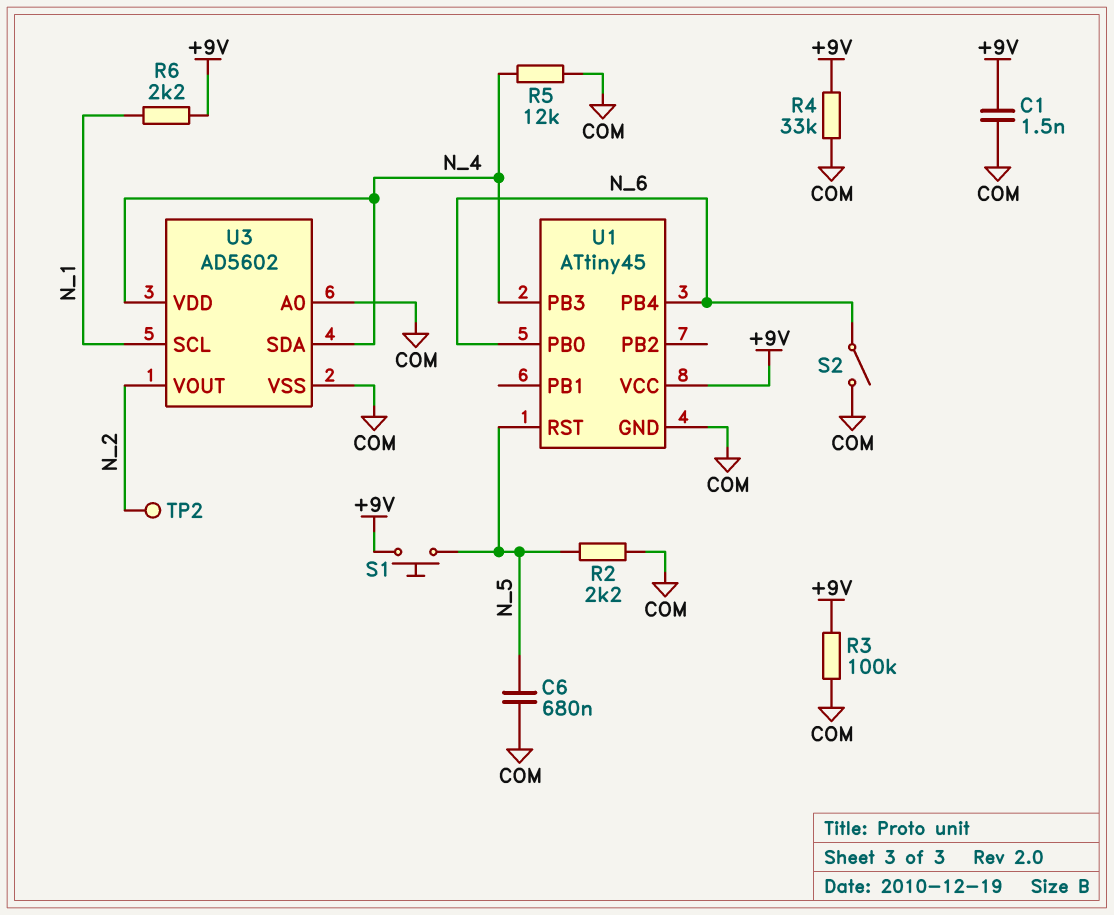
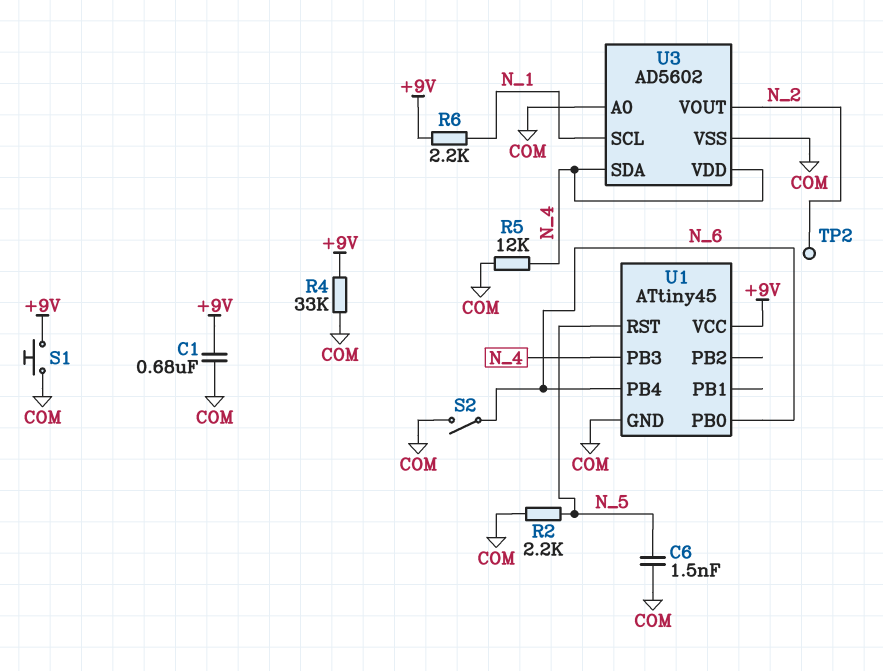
C1: 1.5nF (+9V, COM) -> 680nF (+9V, COM)
C6: 680nF (COM, N_5) -> 1.5nF (COM, N_5)
R3: 100k (+9V, COM) -> none
S1: button (+9V, N_5) -> button (+9V, COM)

